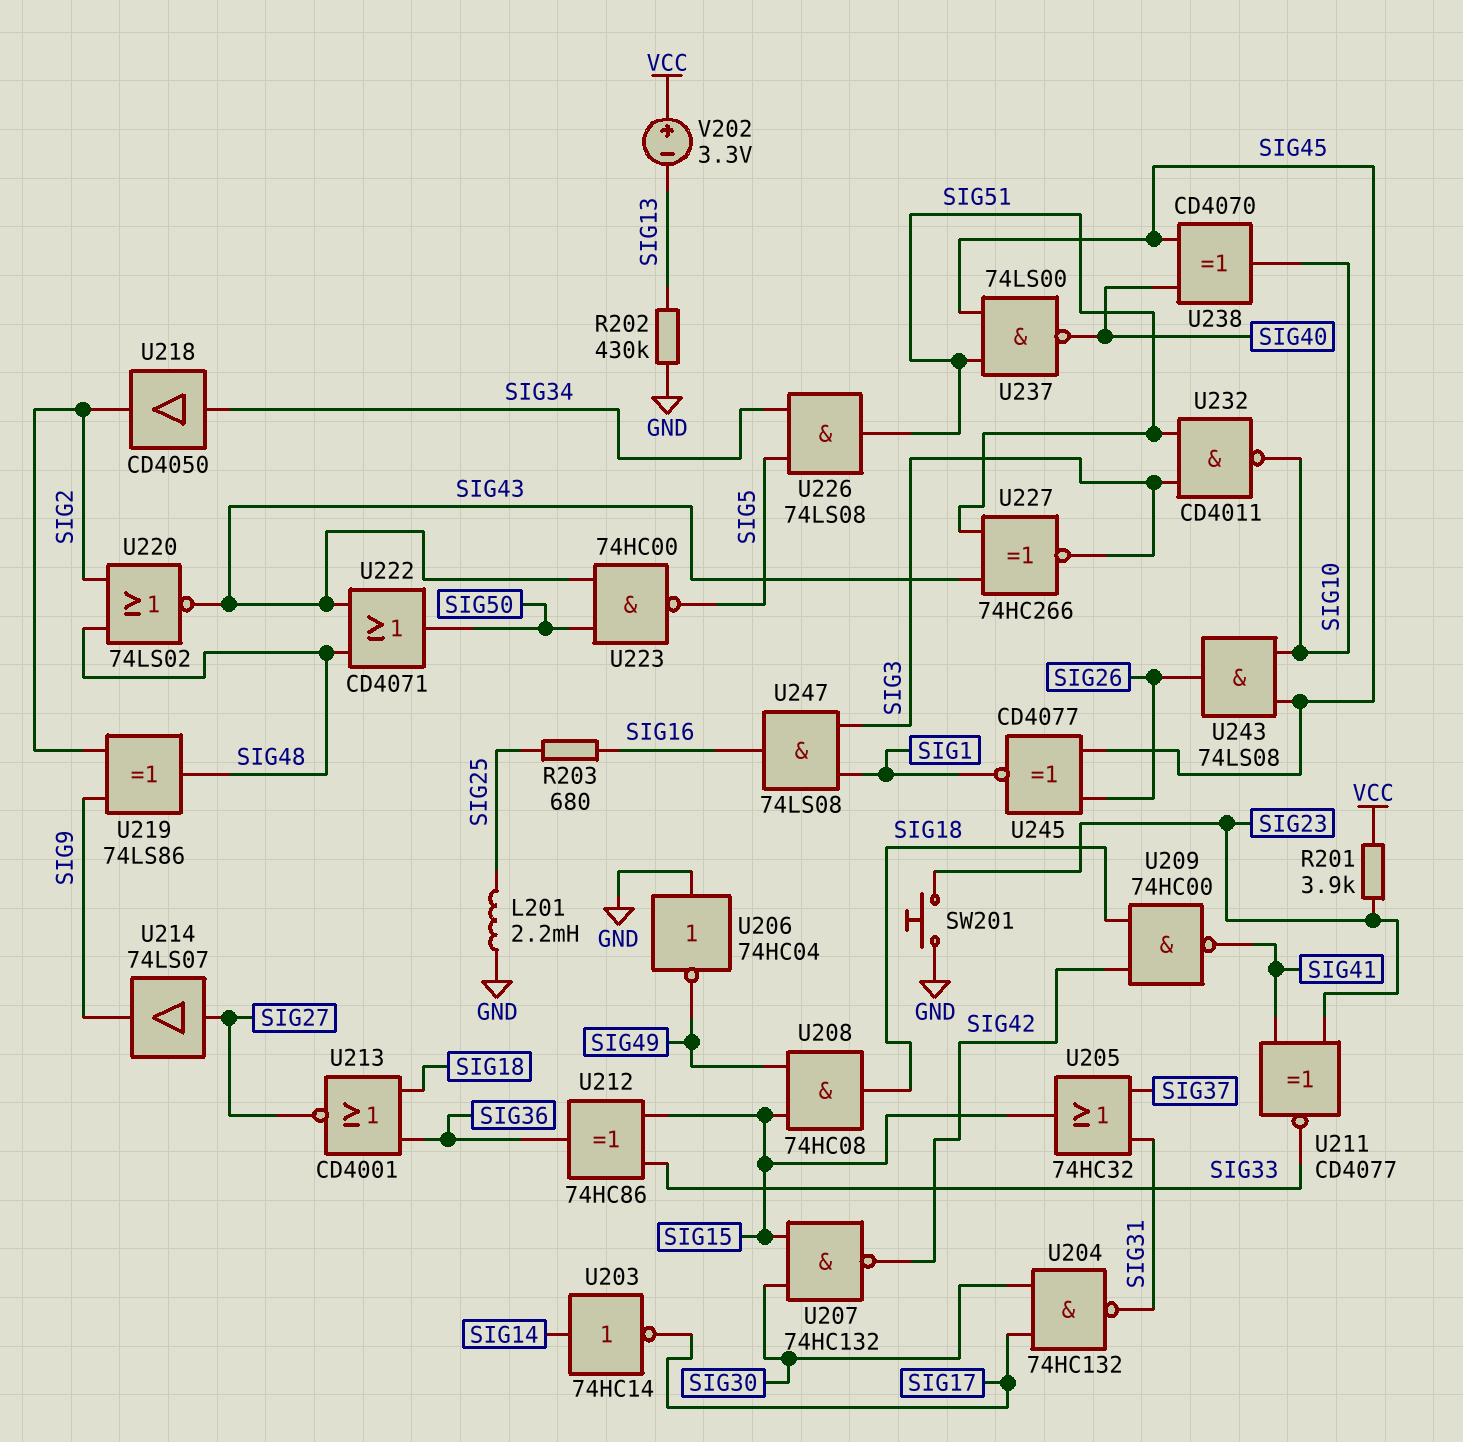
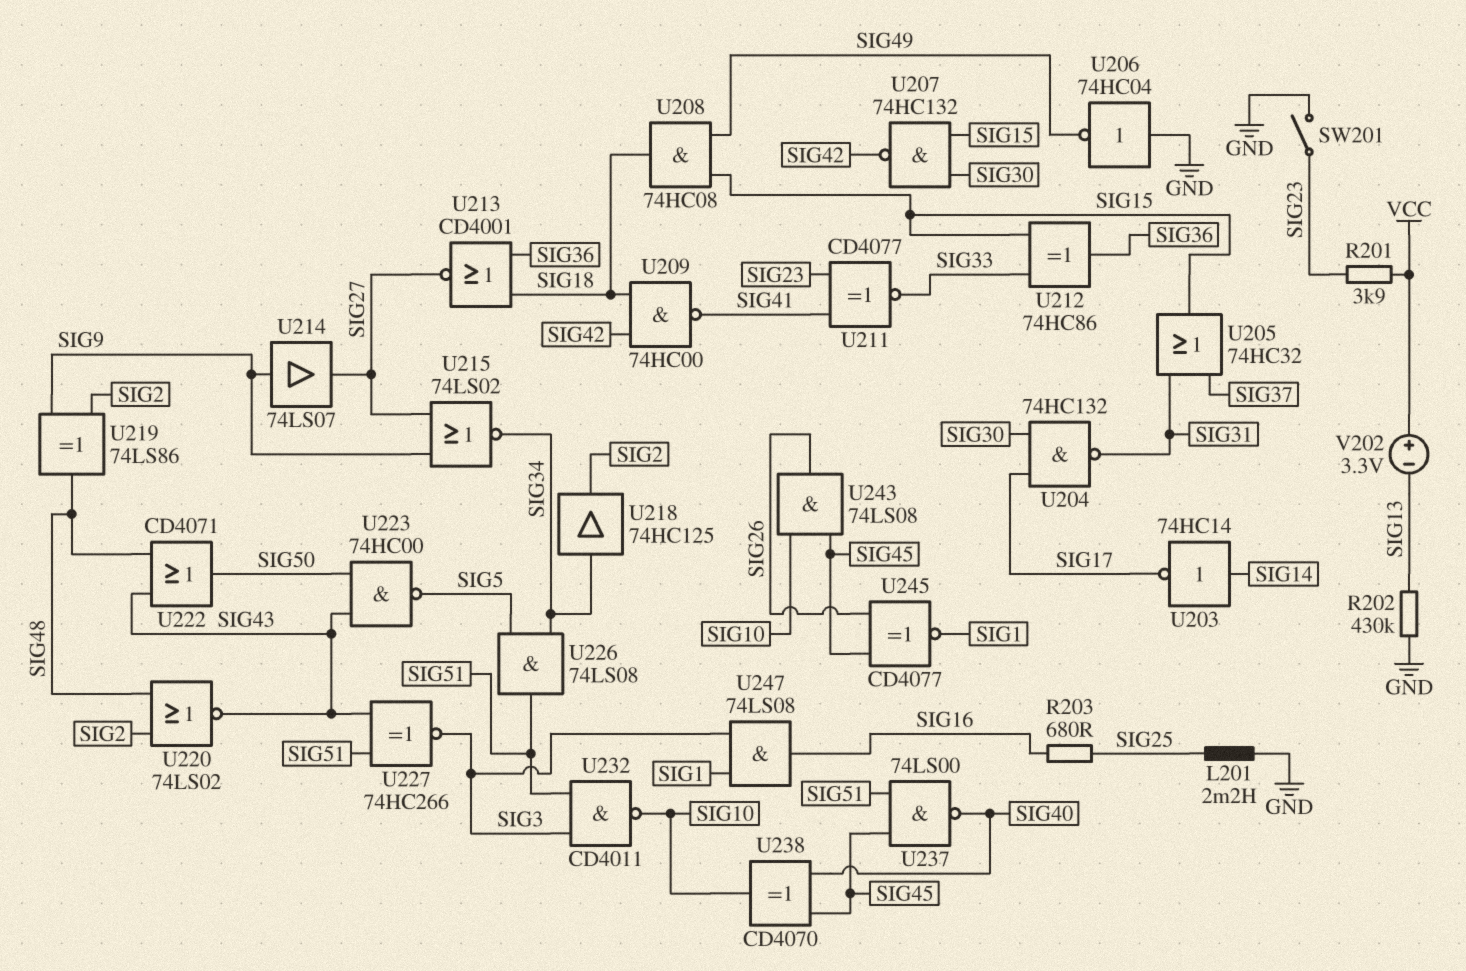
SW201: button (GND, SIG23) -> switch (GND, SIG23)
U214: buffer 74LS07 (in SIG27, out SIG9) -> buffer 74LS07 (in SIG9, out SIG27)
U215: none -> NOR 74LS02 (in SIG9, in SIG27, out SIG34)
U218: buffer CD4050 (in SIG34, out SIG2) -> buffer 74HC125 (in SIG34, out SIG2)

